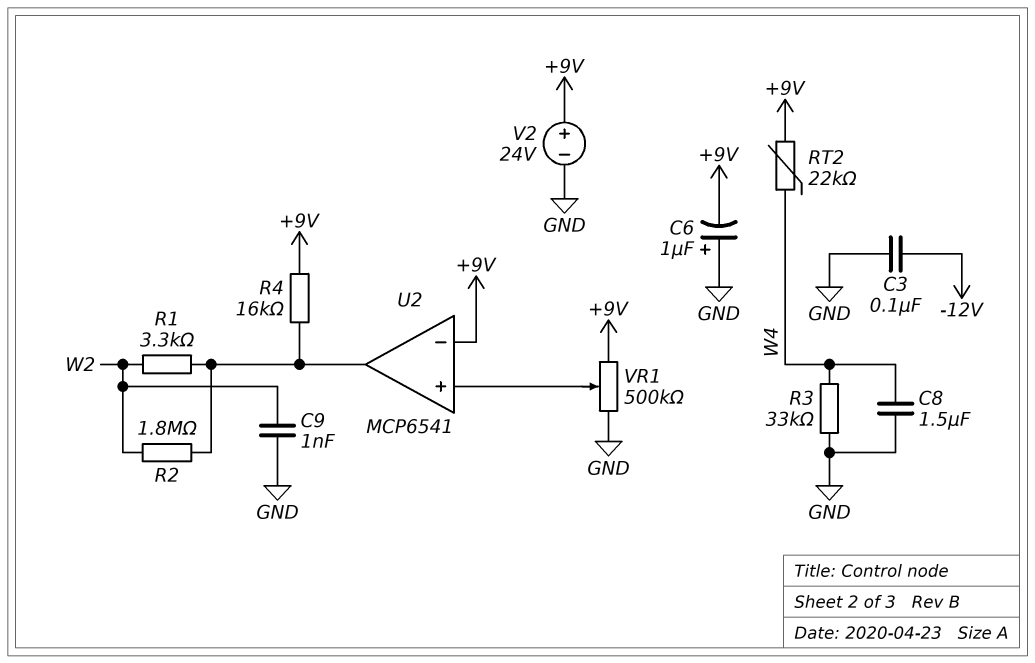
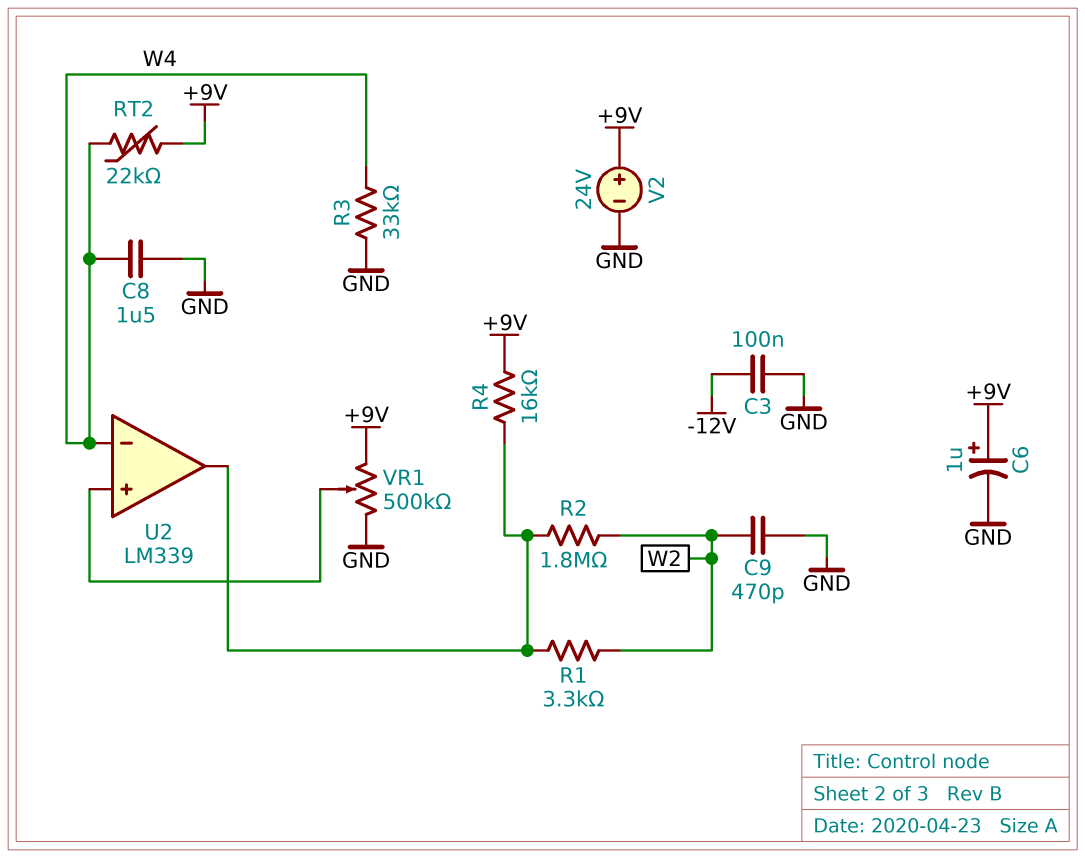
C6: 1uF (plus GND, minus +9V) -> 1uF (plus +9V, minus GND)
C9: 1nF (GND, W2) -> 470pF (GND, W2)
U2: MCP6541 -> LM339
U2 pin in-: +9V -> W4

